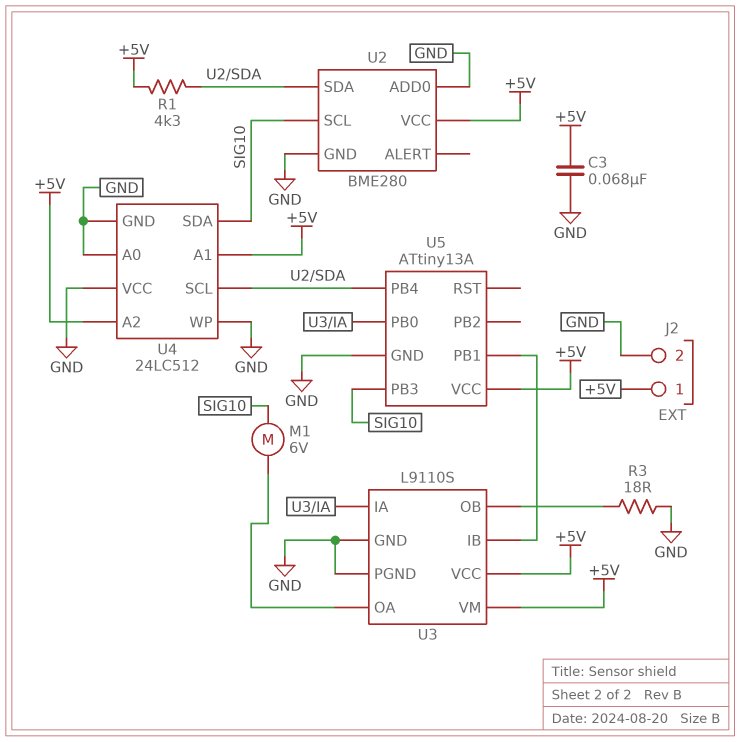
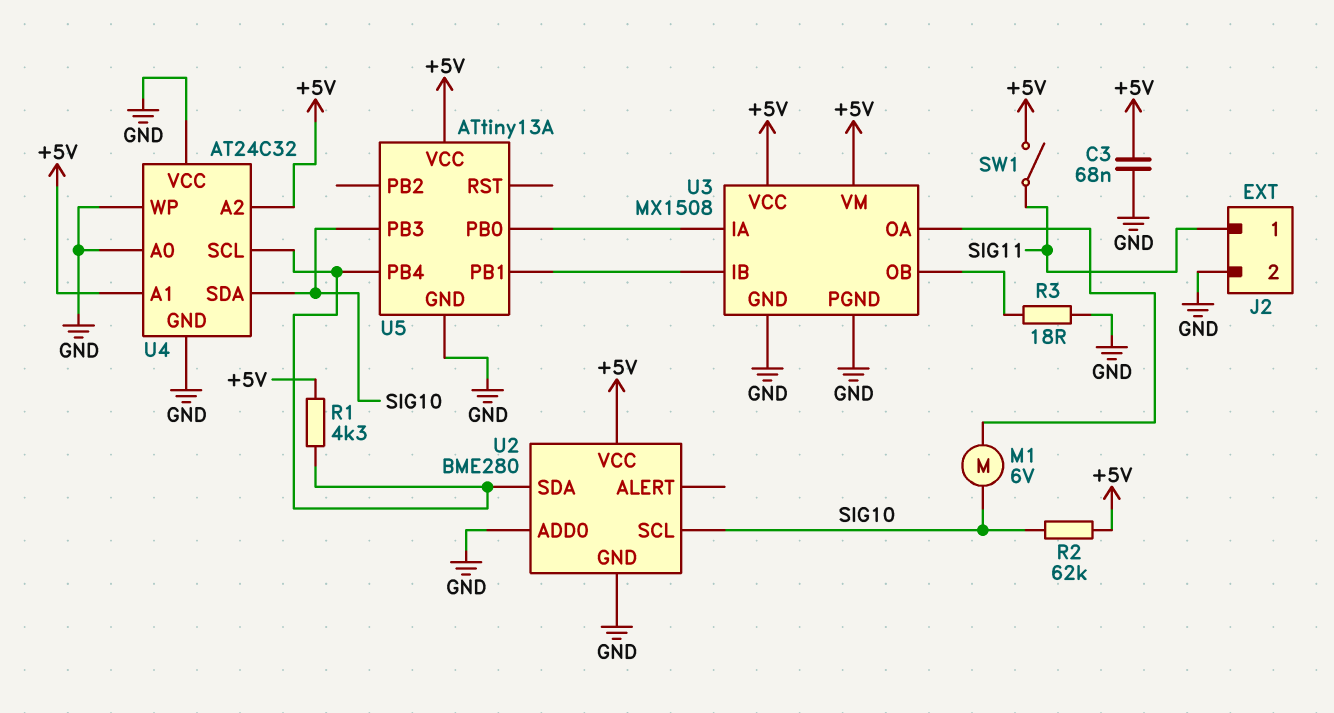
J2 pin 1: +5V -> SIG11
R2: none -> 62k (+5V, SIG10)
SW1: none -> switch (+5V, SIG11)
U3: L9110S -> MX1508
U4: 24LC512 -> AT24C32

